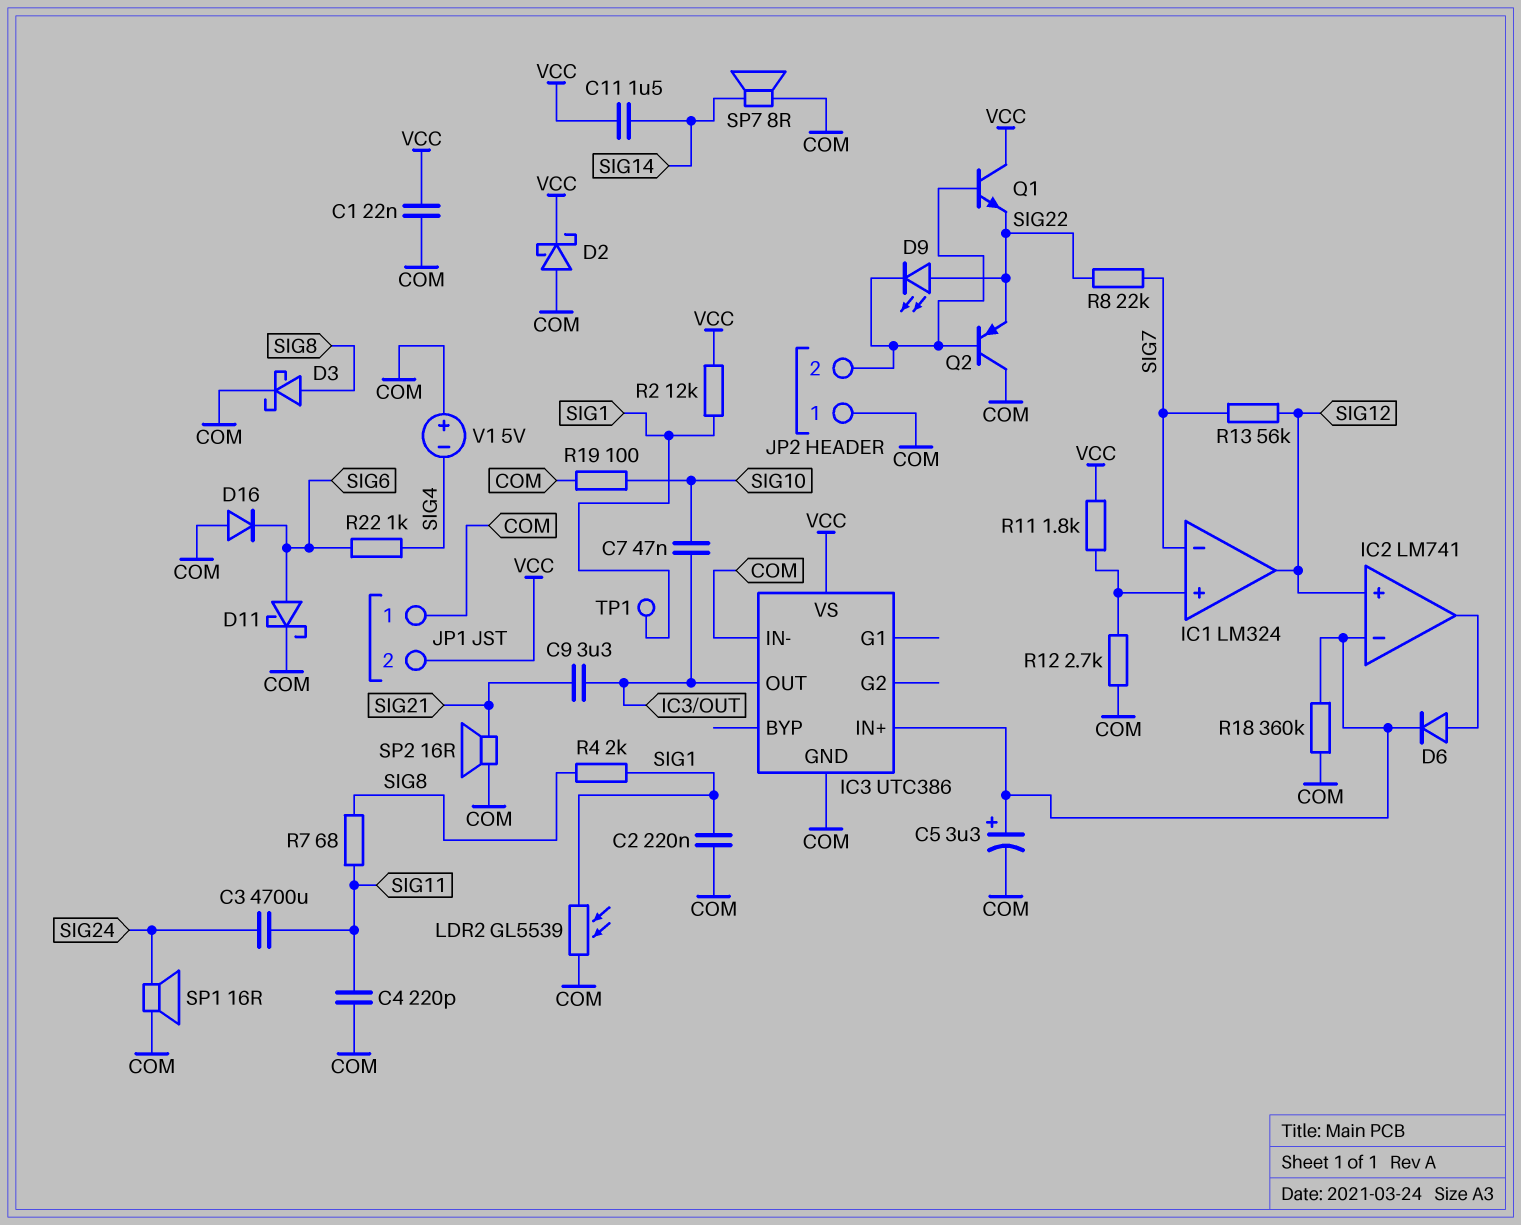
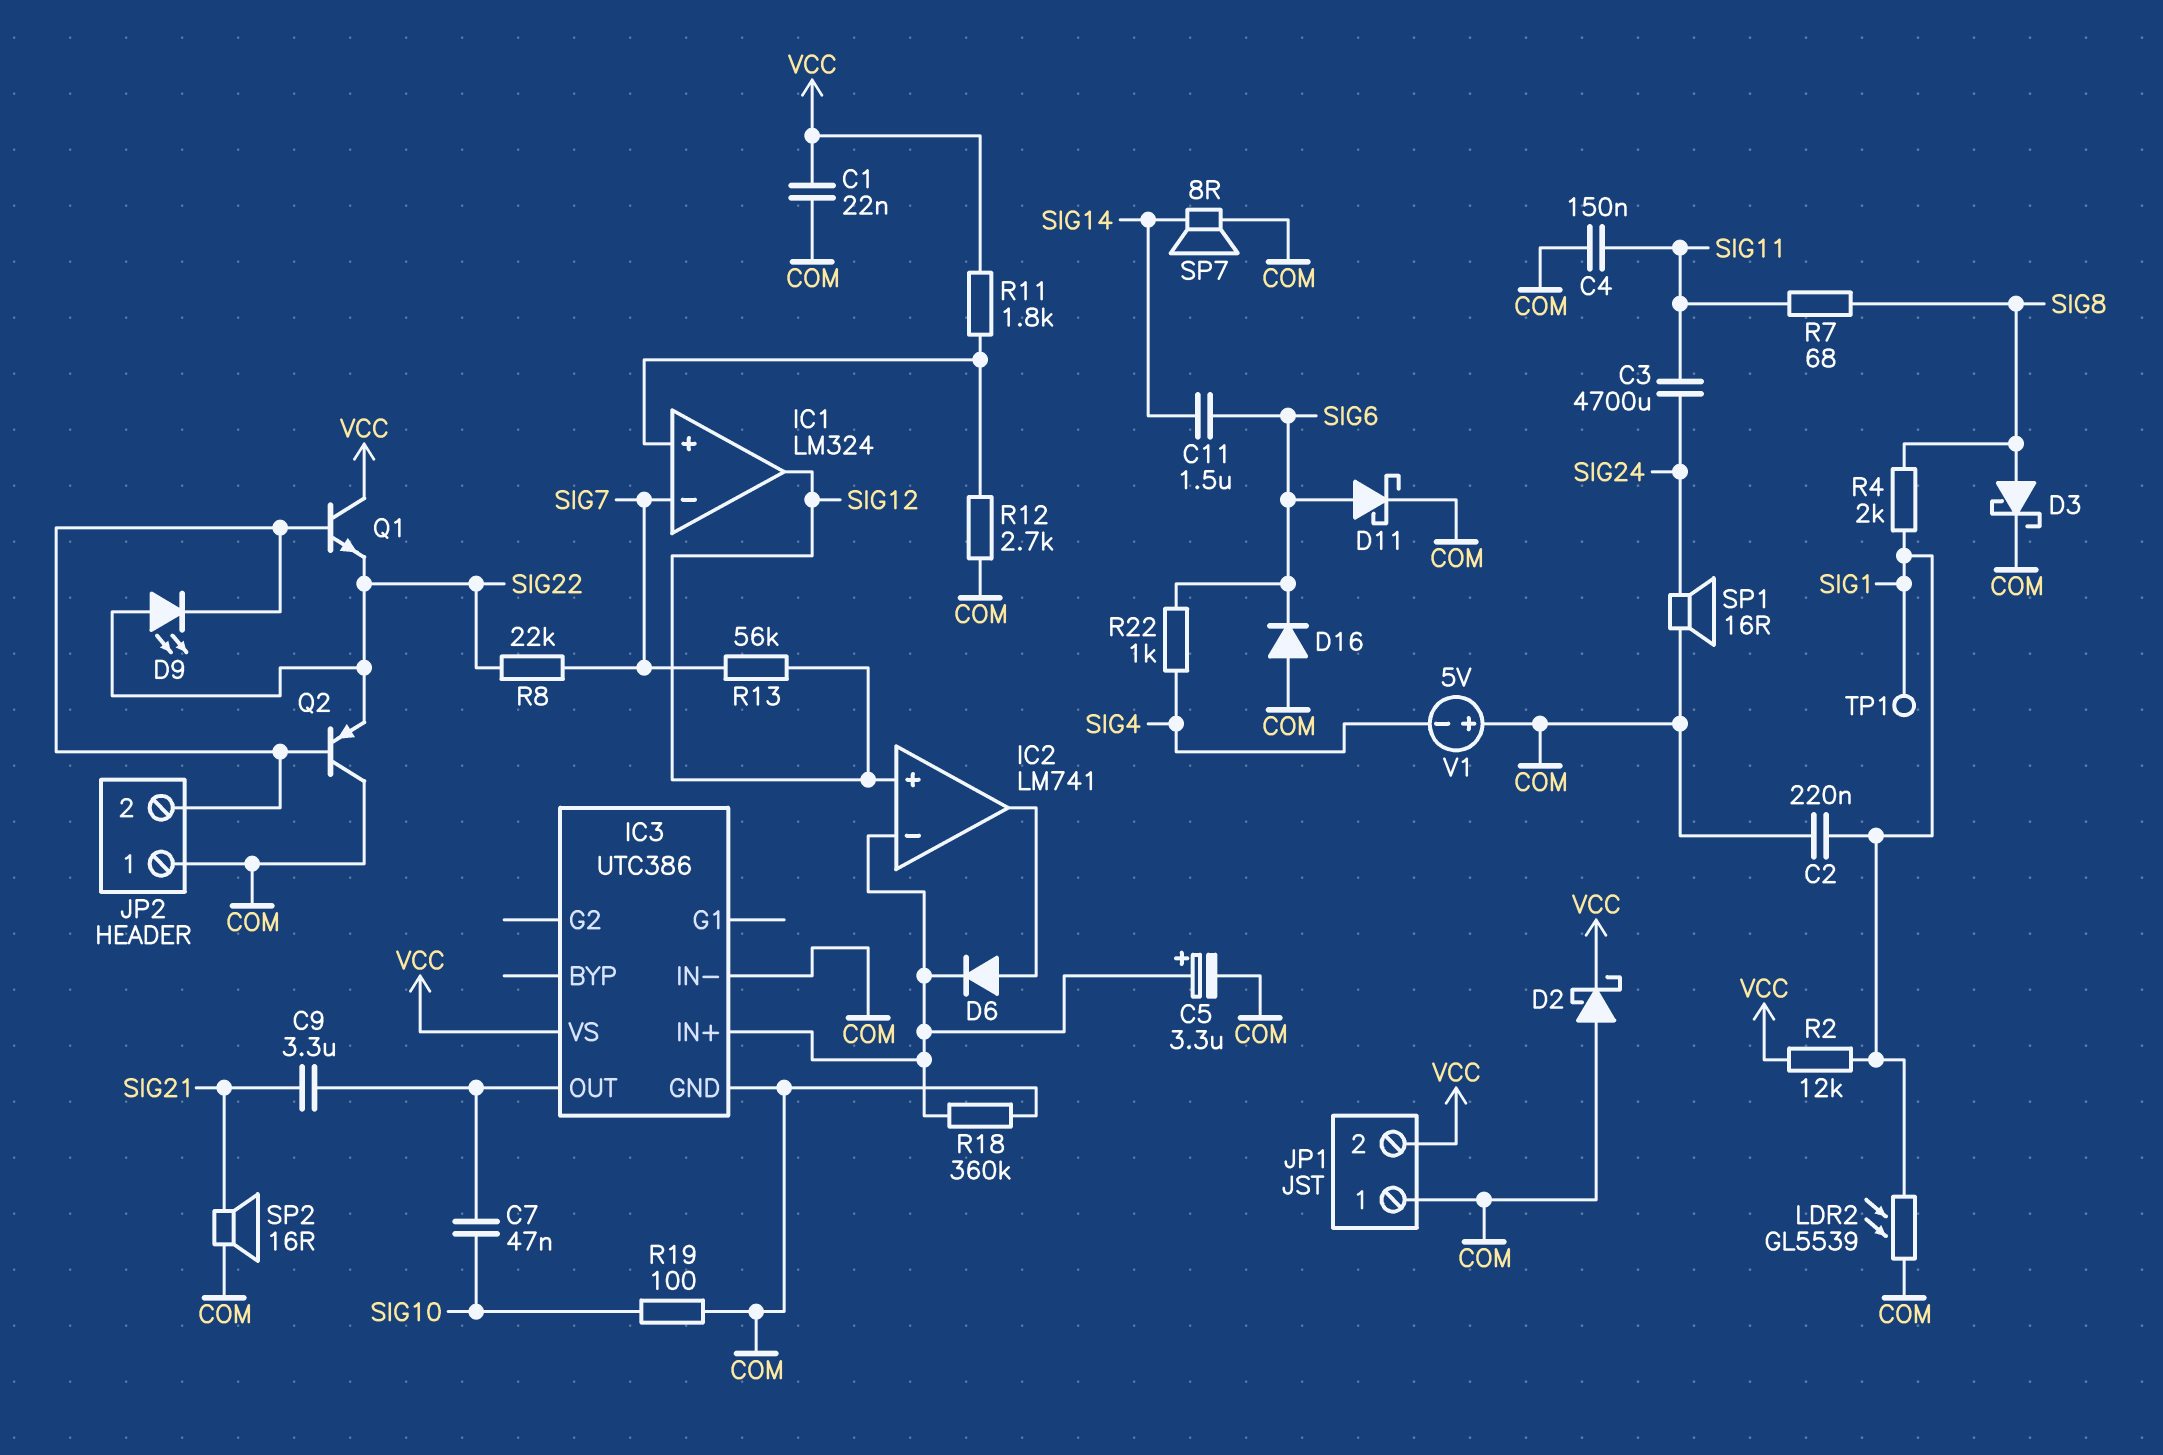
C4: 220pF (COM, SIG11) -> 150nF (COM, SIG11)
C11: 1.5uF (SIG14, VCC) -> 1.5uF (SIG6, SIG14)

